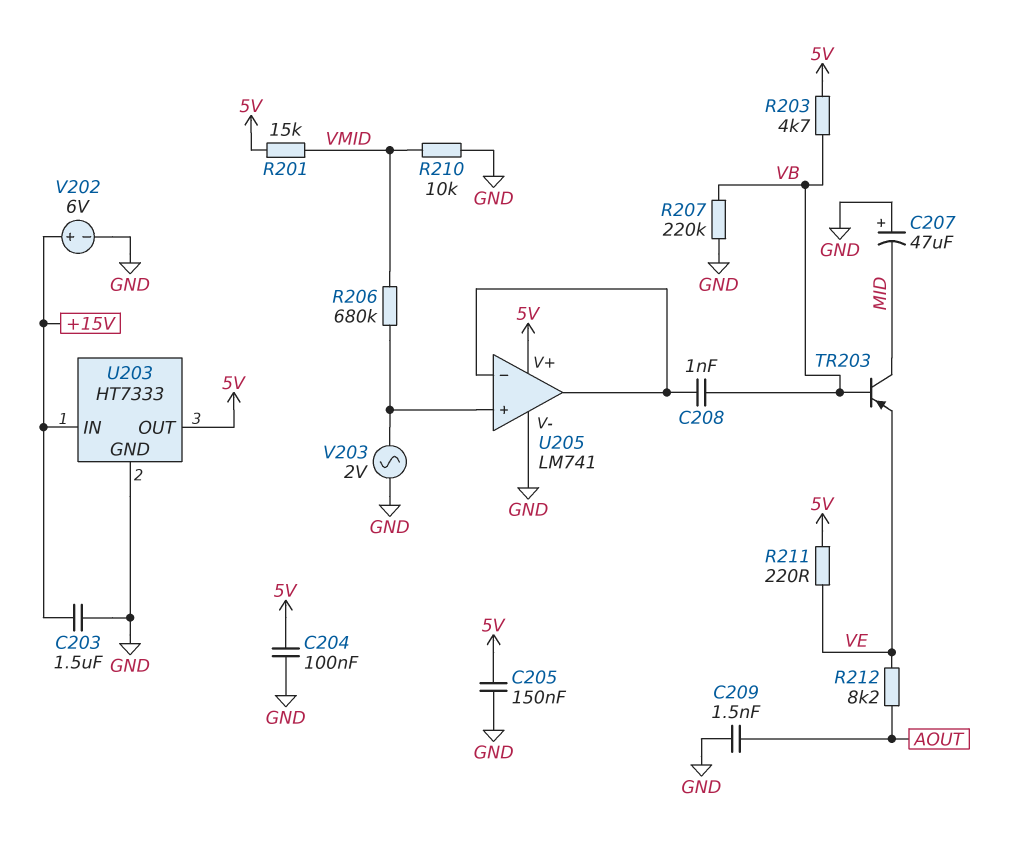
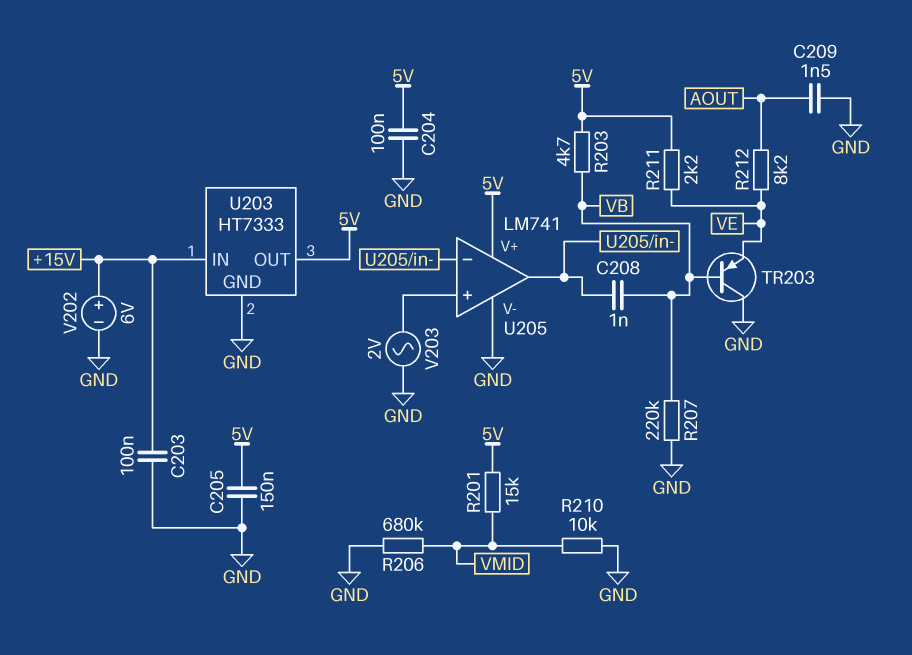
C203: 1.5uF (+15V, GND) -> 100nF (+15V, GND)
C207: 47uF (plus GND, minus MID) -> none
R206: 680k (U205/in+, VMID) -> 680k (GND, VMID)
R211: 220 (5V, VE) -> 2.2k (5V, VE)
TR203: PNP (B VB, C MID, E VE) -> PNP (B VB, C GND, E VE)

